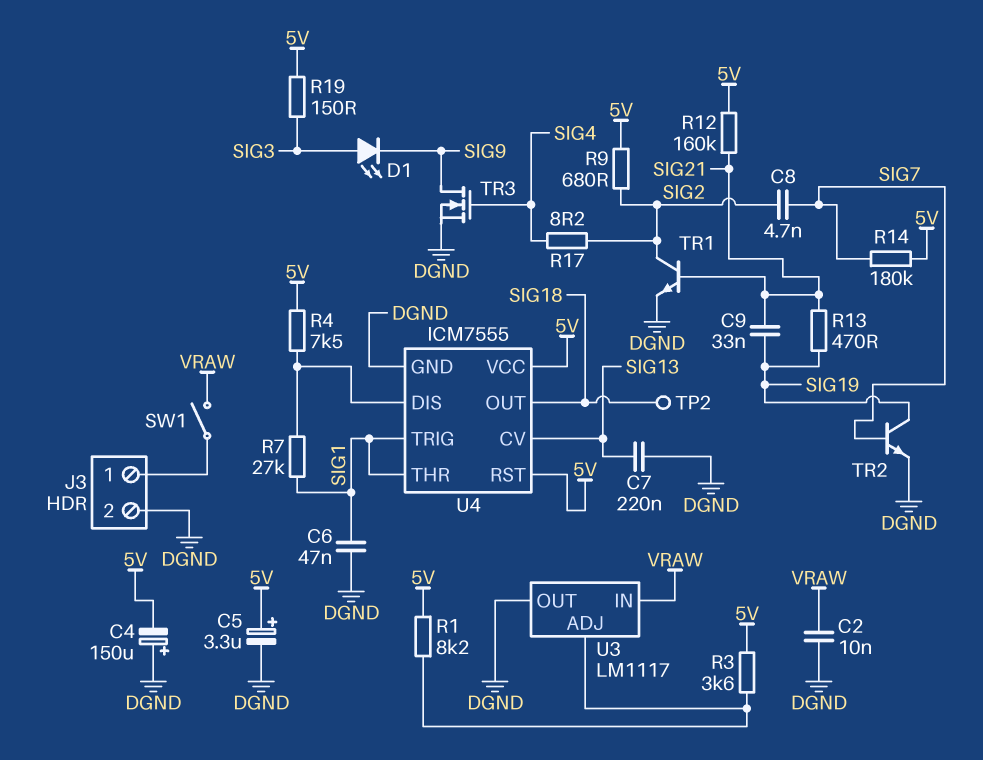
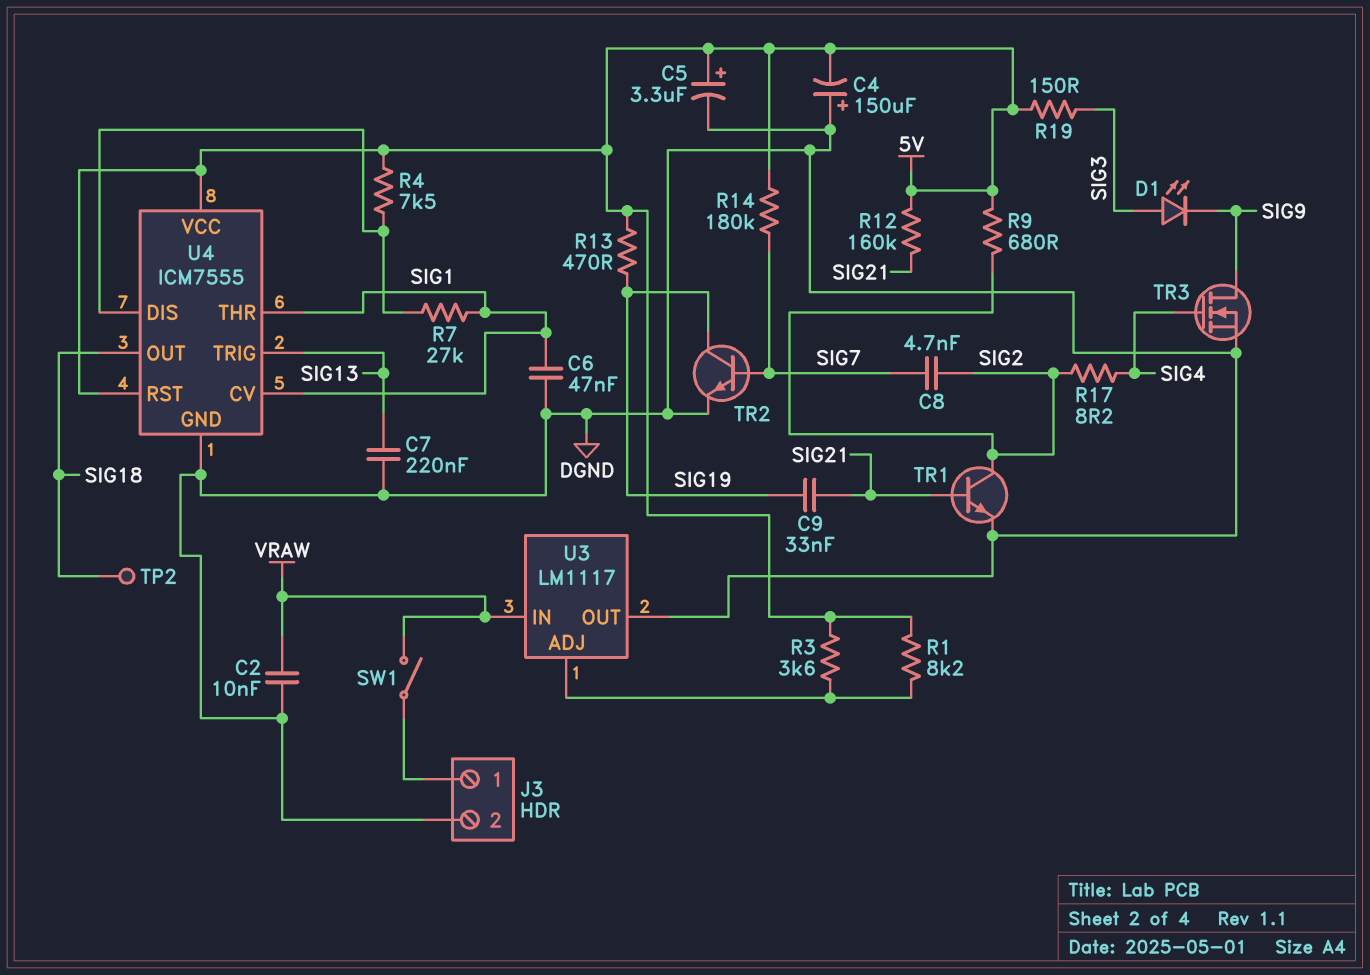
R13: 470 (SIG19, SIG21) -> 470 (5V, SIG19)
U4 pin CV: SIG13 -> SIG1
U4 pin TRIG: SIG1 -> SIG13

